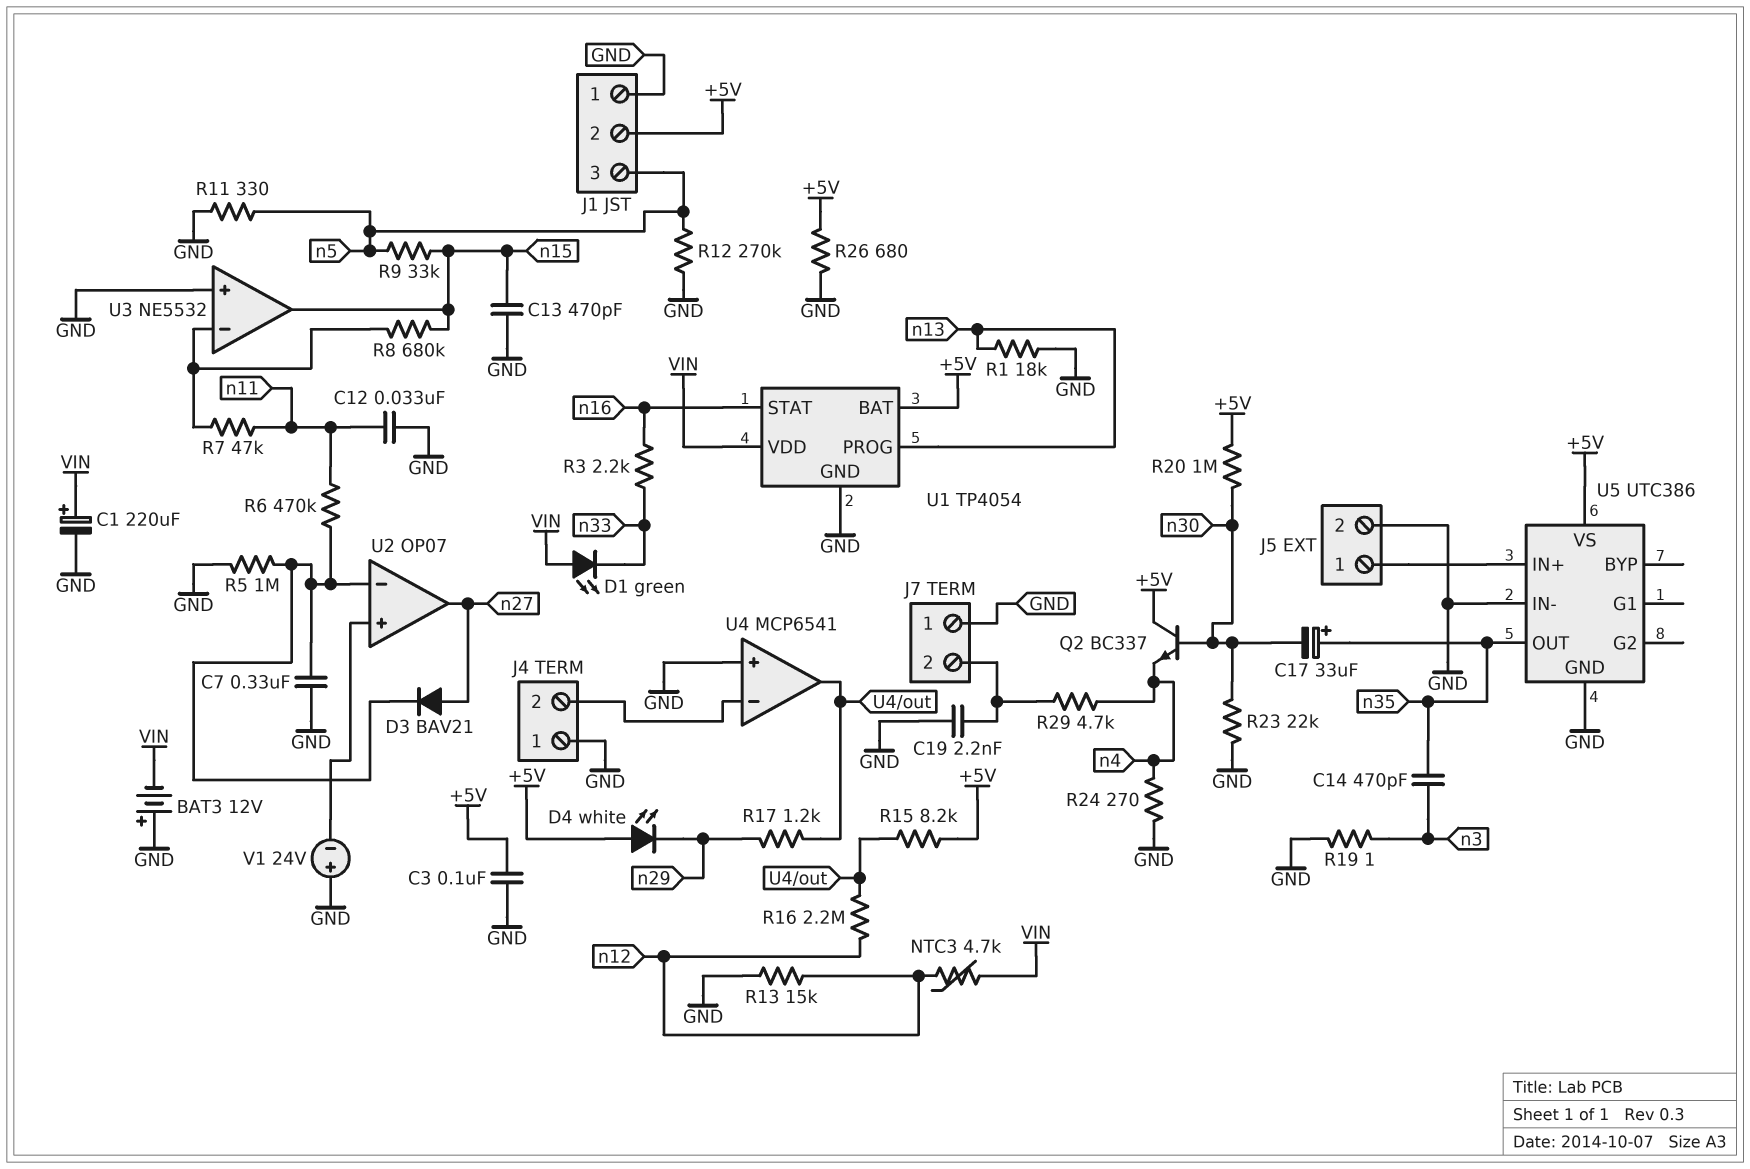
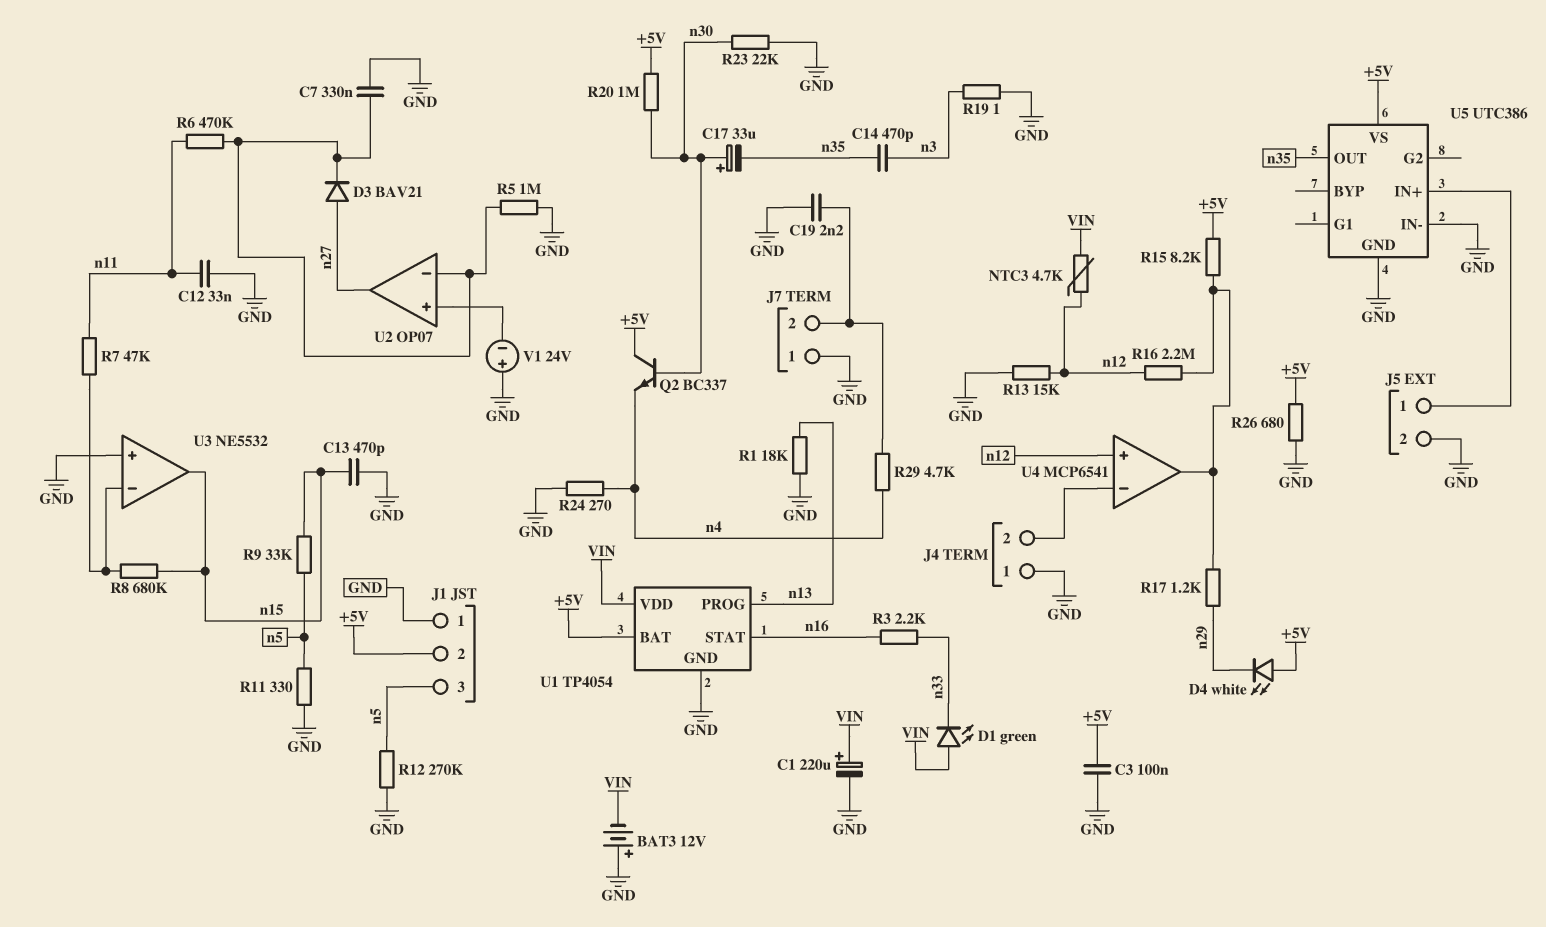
C17: 33uF (plus n35, minus n30) -> 33uF (plus n30, minus n35)
U4 pin in+: GND -> n12

